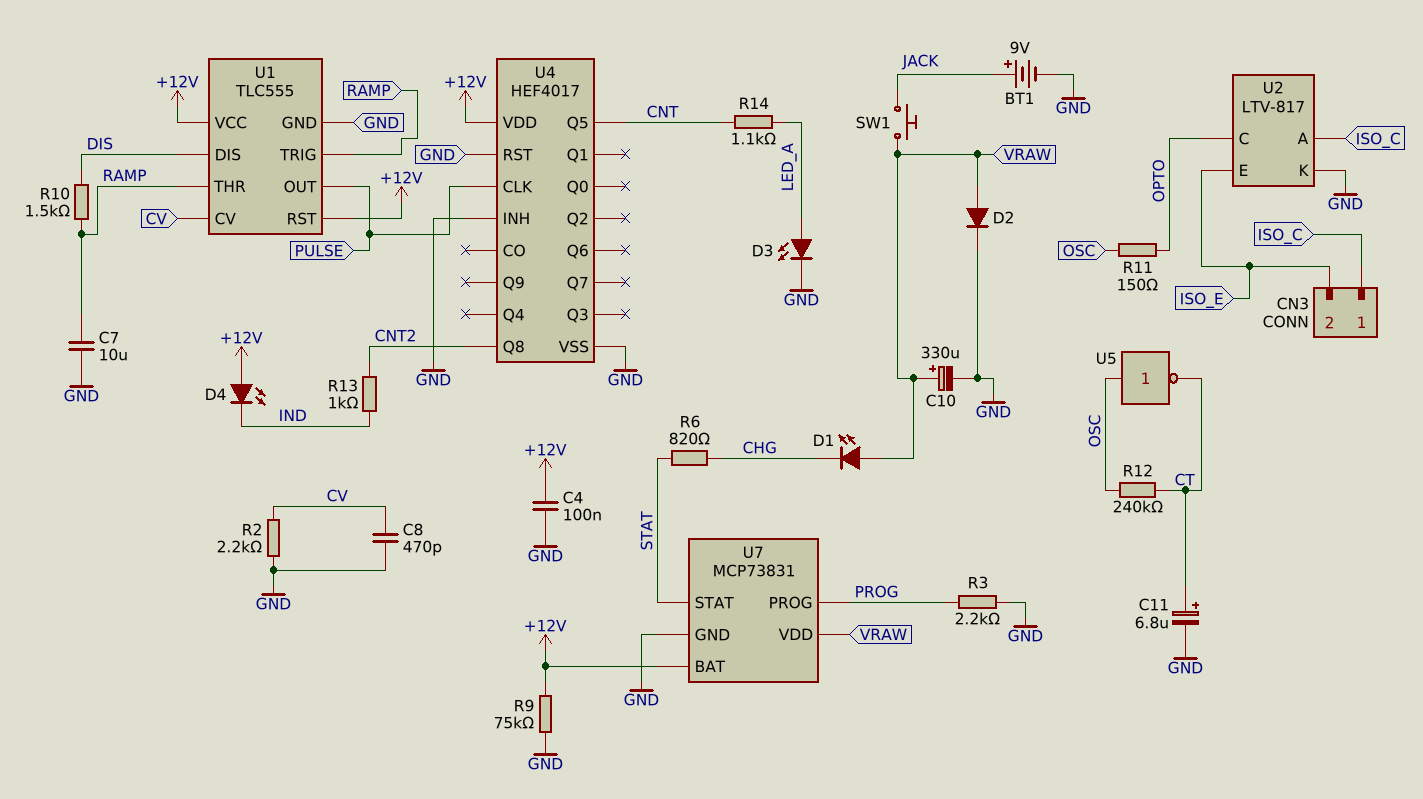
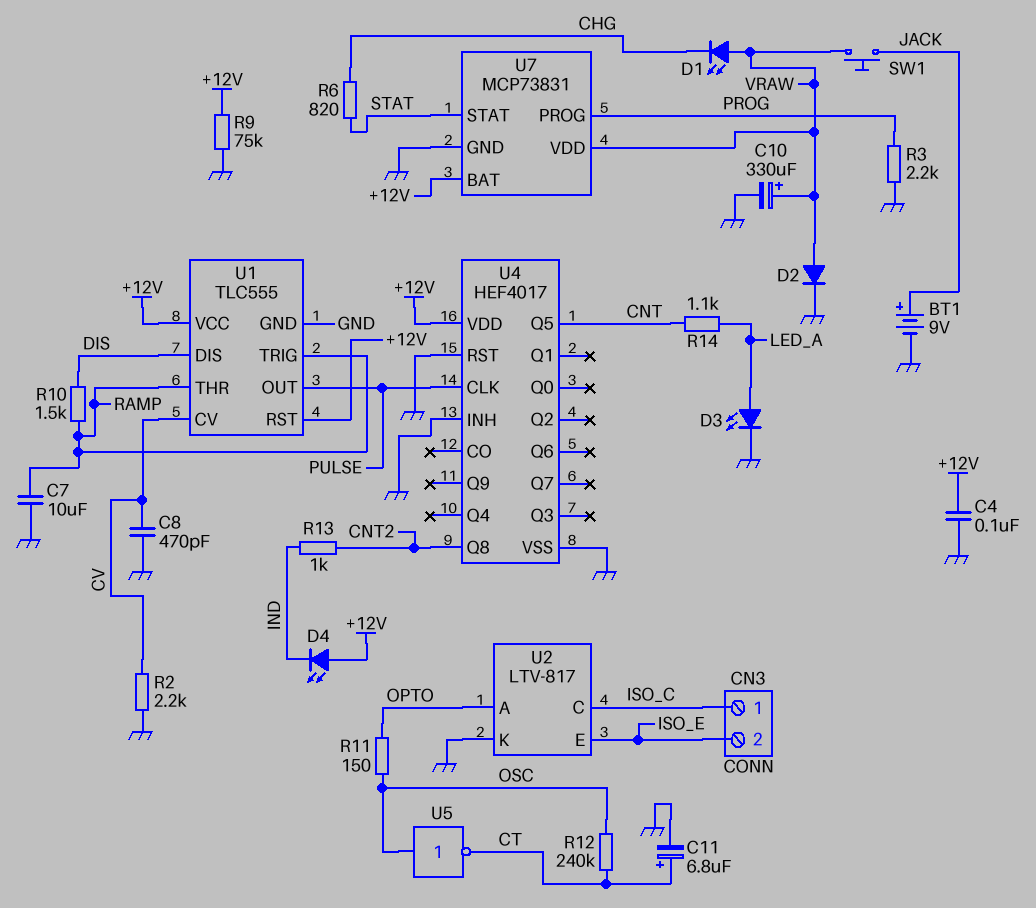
U2 pin A: ISO_C -> OPTO
U2 pin C: OPTO -> ISO_C

